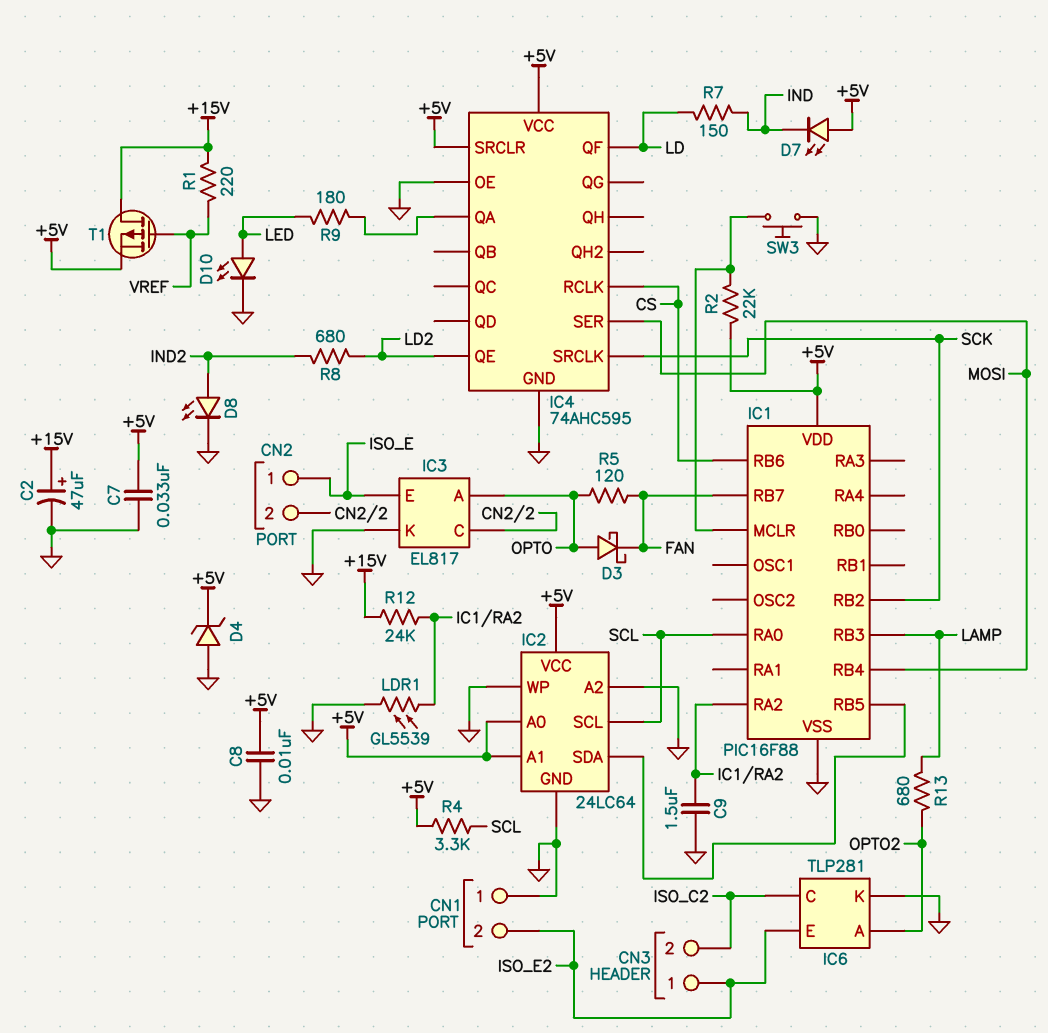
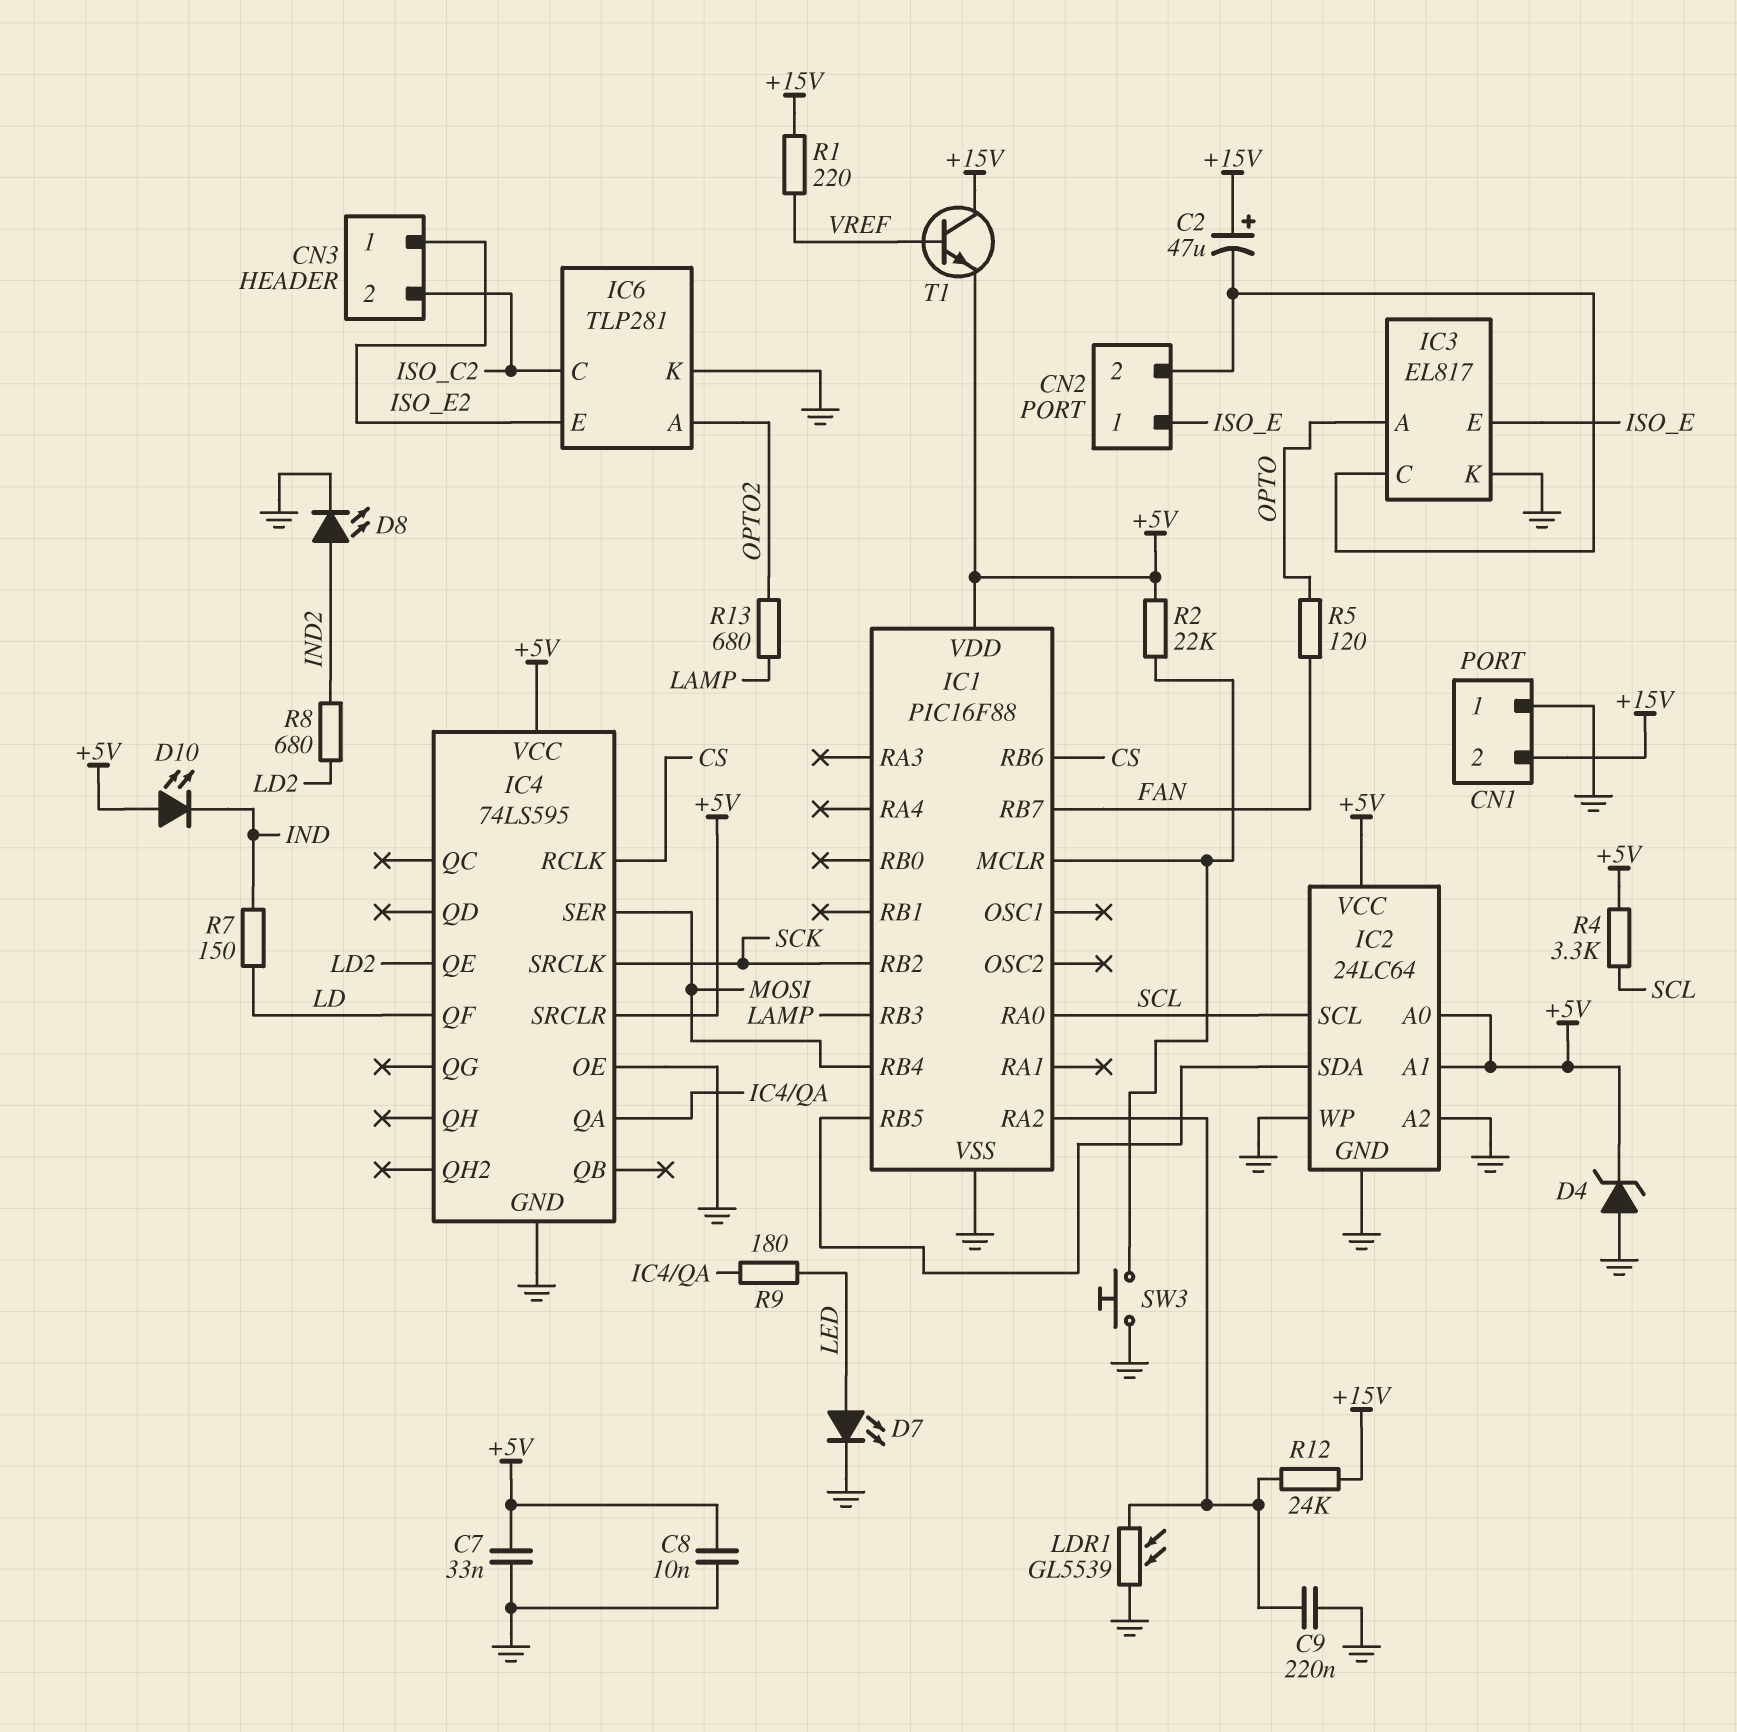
C2: 47uF (plus +15V, minus GND) -> 47uF (plus +15V, minus CN2/2)
C9: 1.5uF (GND, IC1/RA2) -> 220nF (GND, IC1/RA2)
CN1 pin 2: ISO_E2 -> +15V
D3: schottky (A OPTO, K FAN) -> none
D7: LED (A +5V, K IND) -> LED (A LED, K GND)
D10: LED (A LED, K GND) -> LED (A +5V, K IND)
IC4: 74AHC595 -> 74LS595
T1: PMOS (G VREF, D +15V, S +5V) -> NPN (B VREF, C +15V, E +5V)

